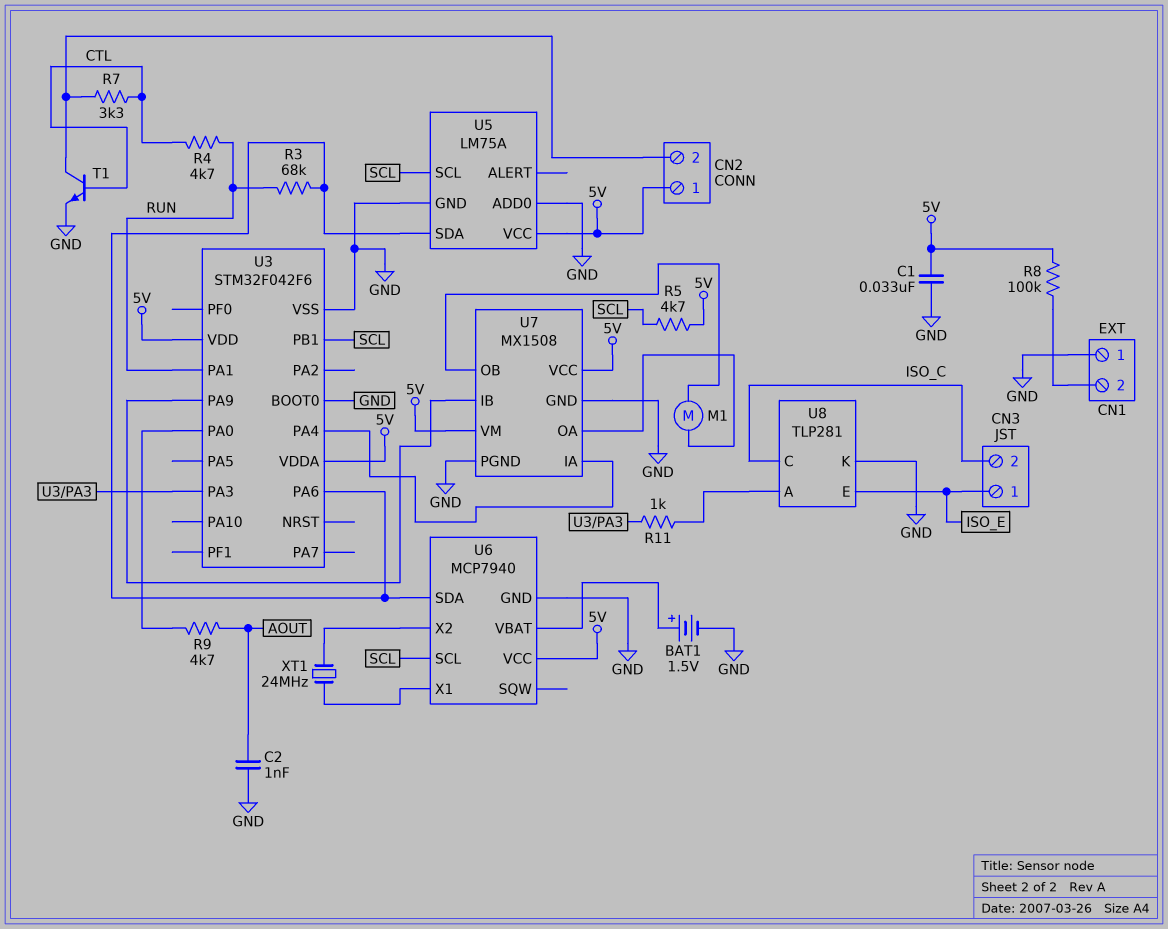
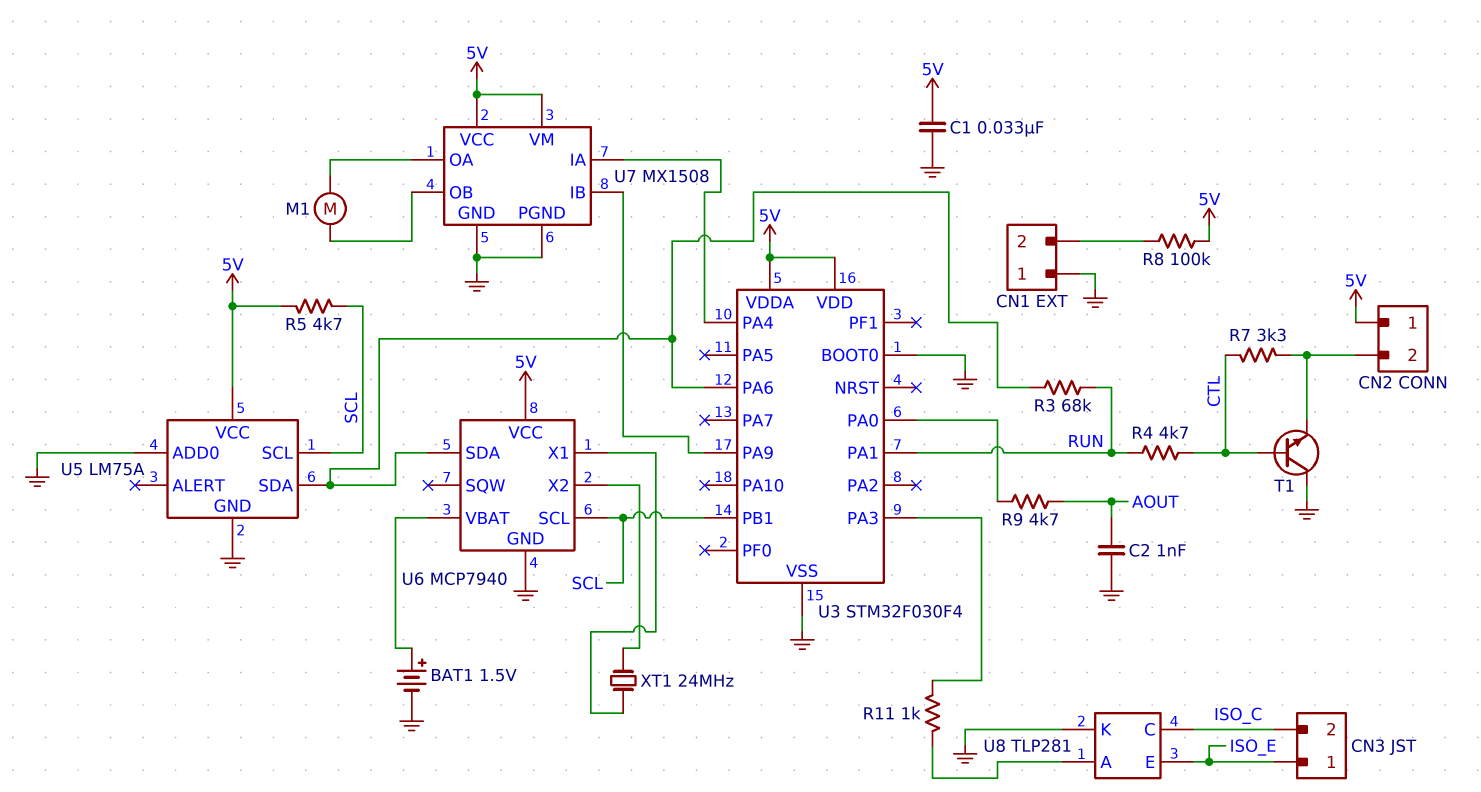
T1: NPN (B CTL, C CN2/2, E GND) -> NPN (B CTL, C GND, E CN2/2)
U3: STM32F042F6 -> STM32F030F4

